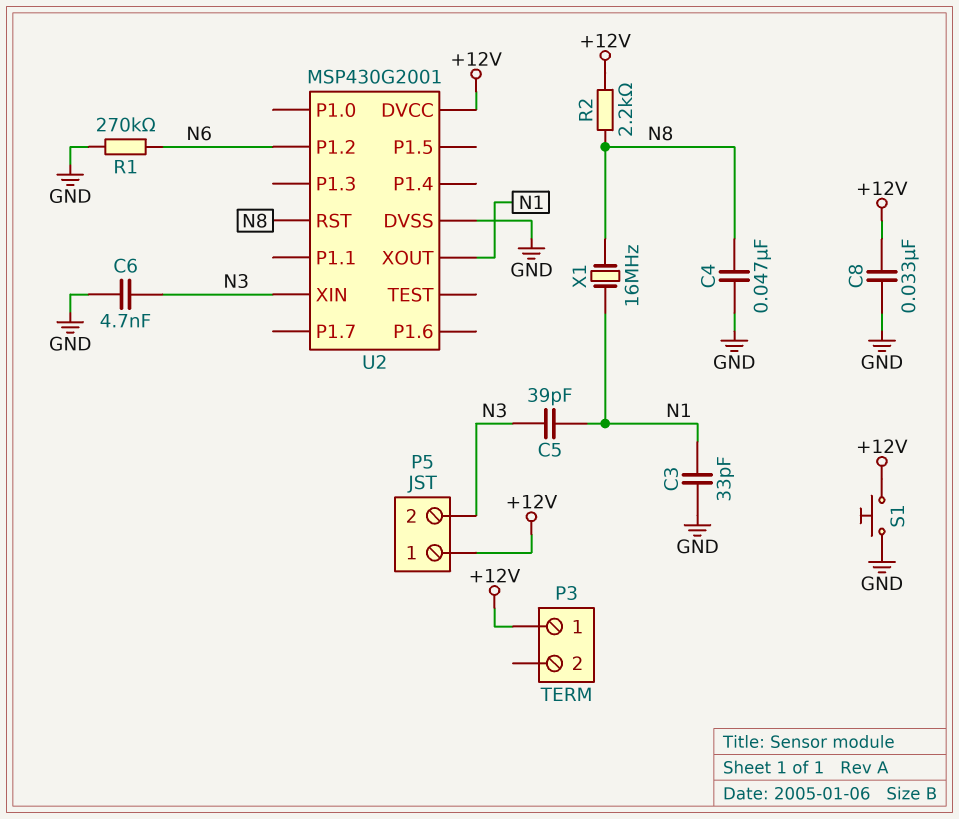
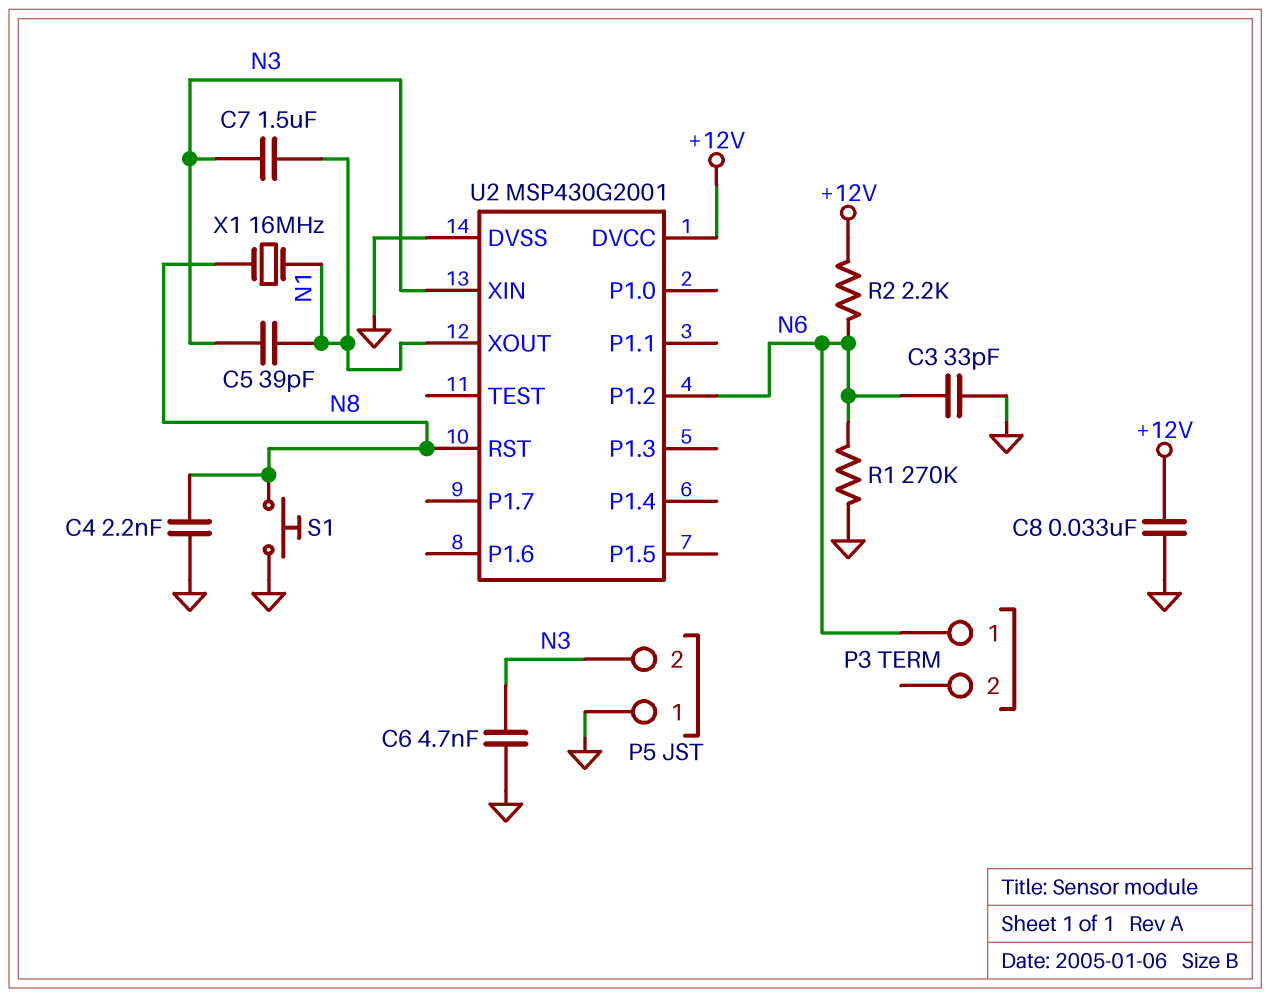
C3: 33pF (GND, N1) -> 33pF (GND, N6)
C4: 47nF (GND, N8) -> 2.2nF (GND, N8)
C7: none -> 1.5uF (N1, N3)
P3 pin 1: +12V -> N6
P5 pin 1: +12V -> GND
R2: 2.2k (+12V, N8) -> 2.2k (+12V, N6)
S1: button (+12V, GND) -> button (GND, N8)

